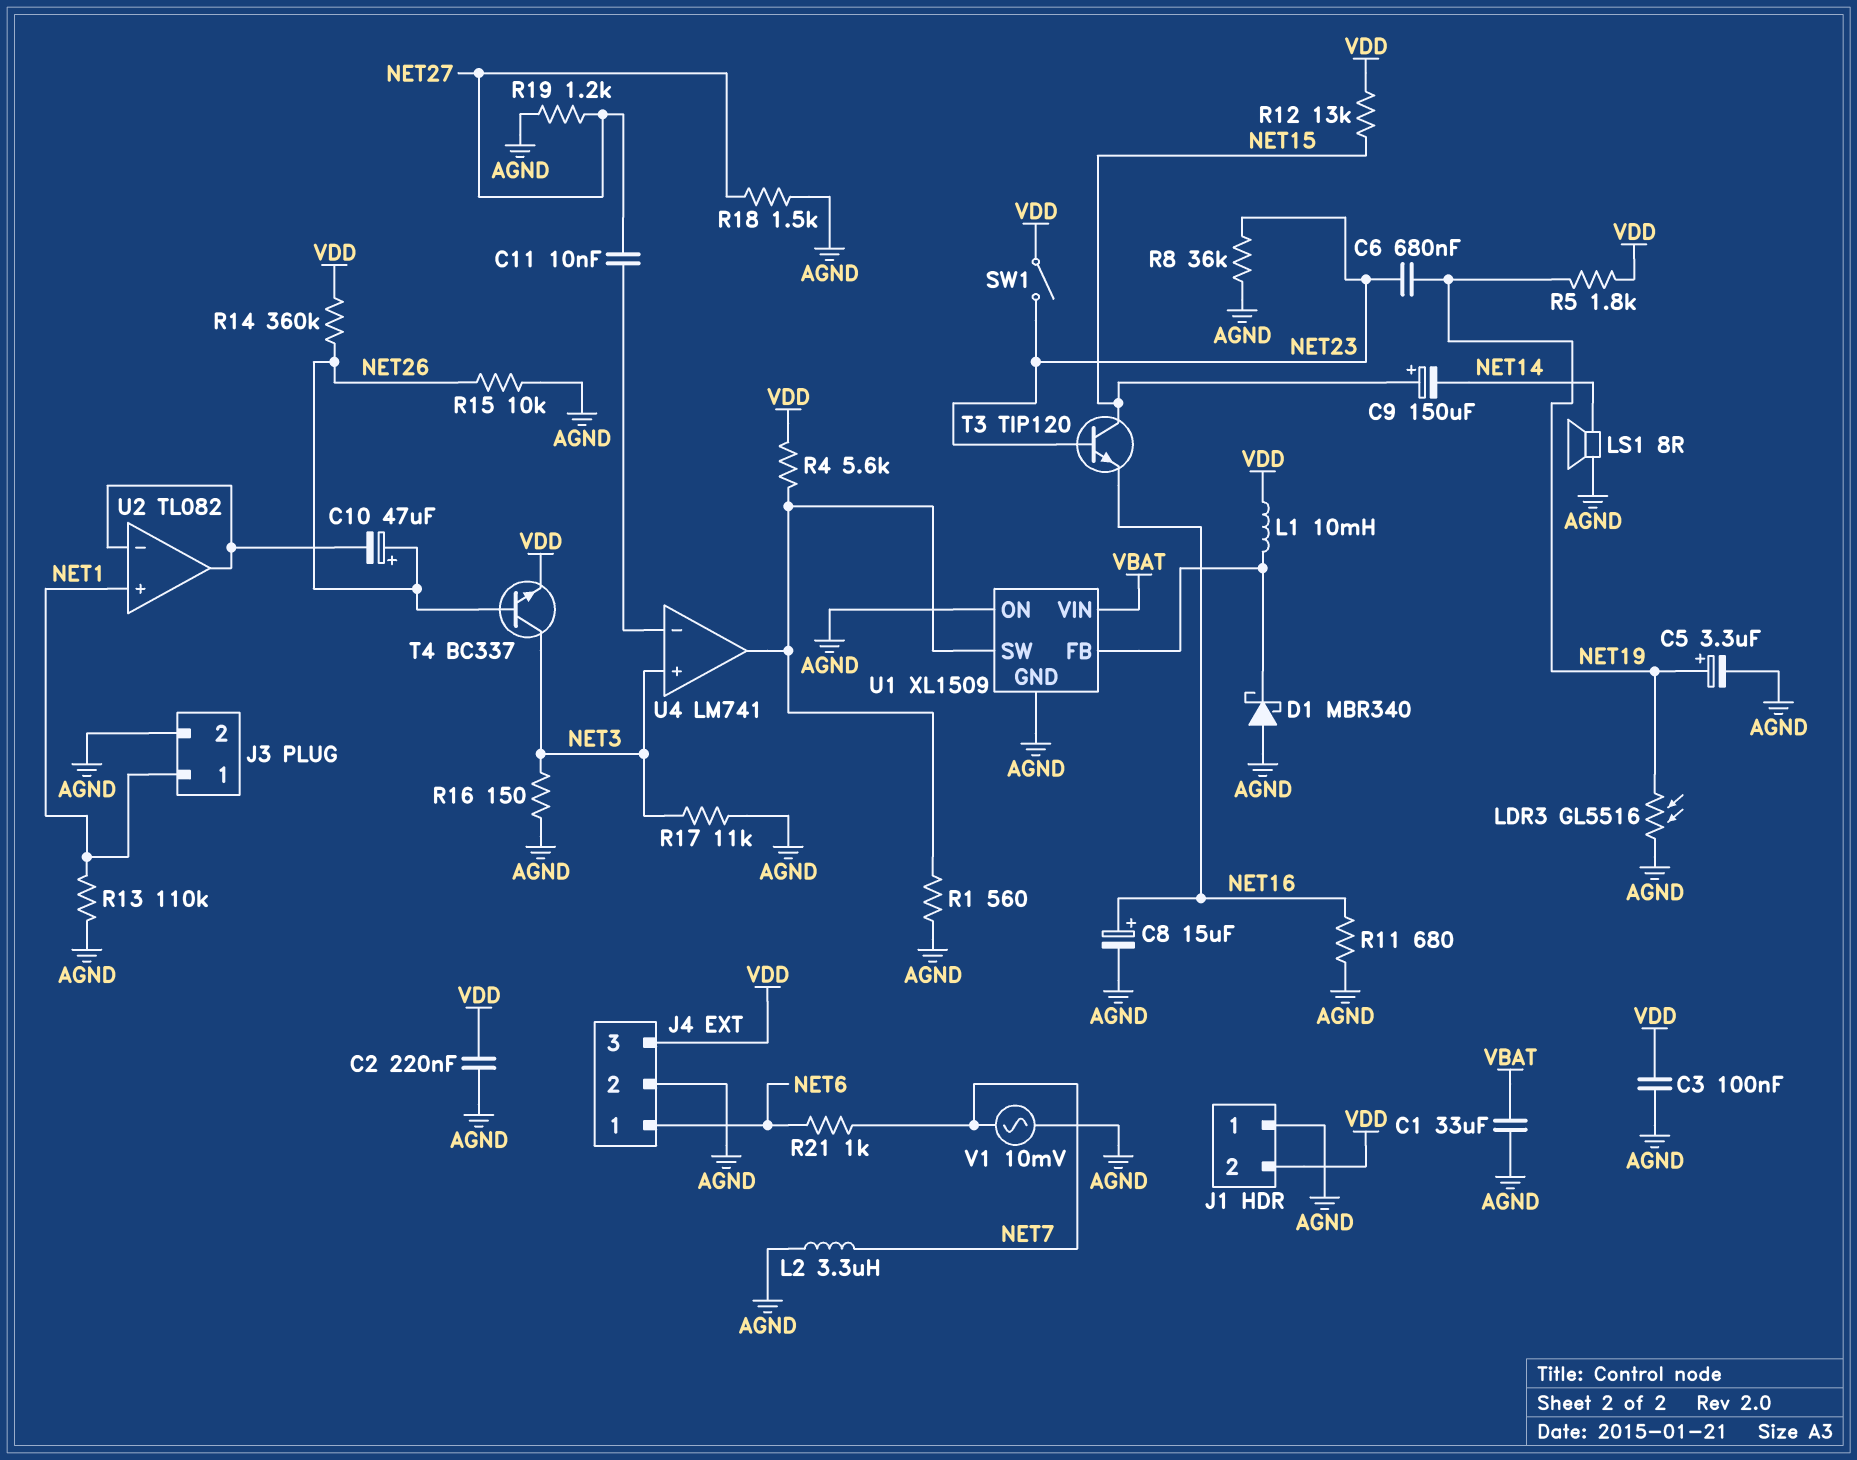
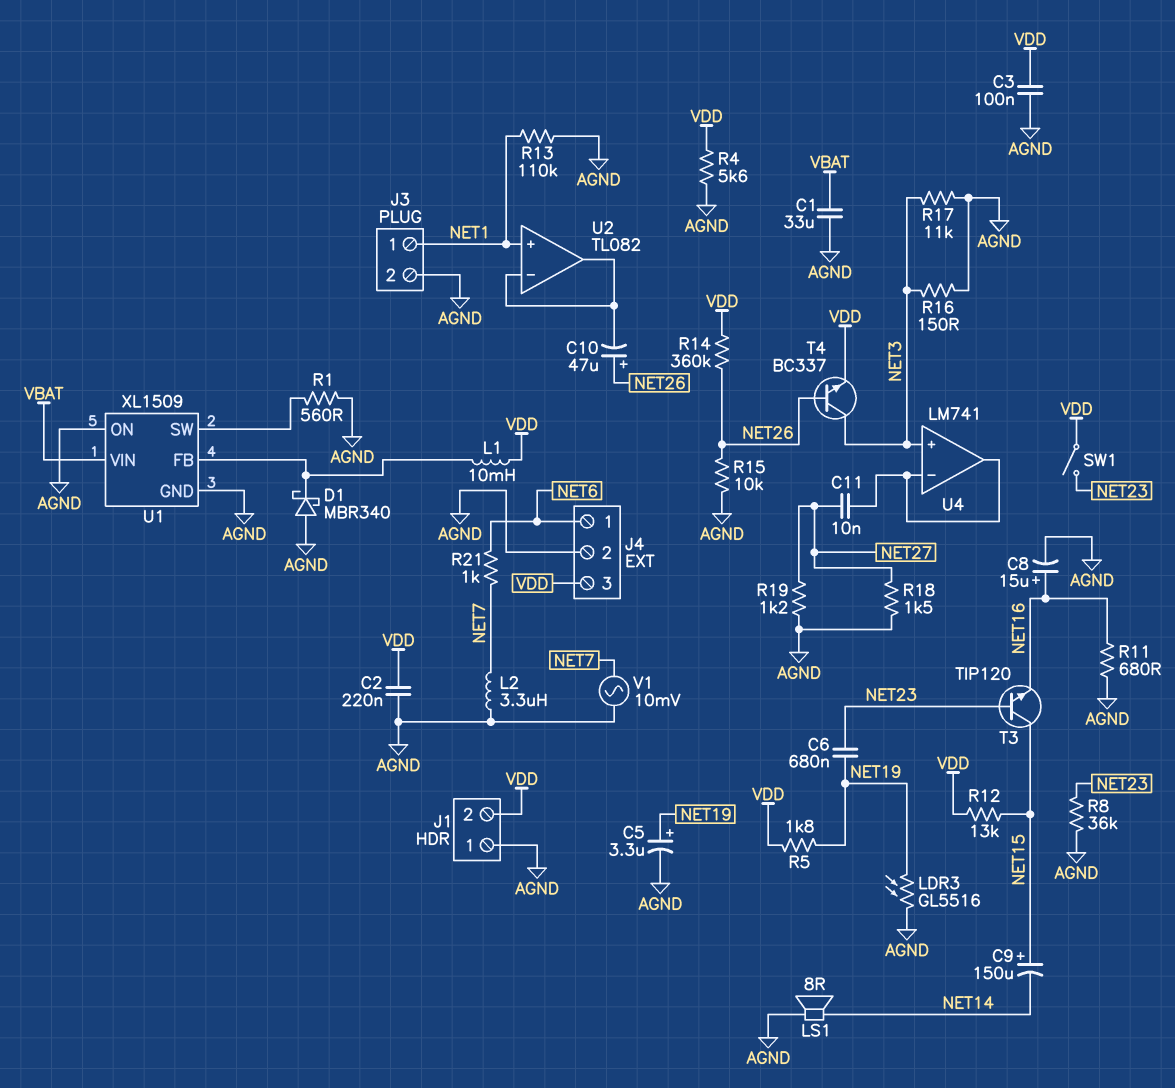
R4: 5.6k (U1/SW, VDD) -> 5.6k (AGND, VDD)
U4 pin out: U1/SW -> U4/in-

